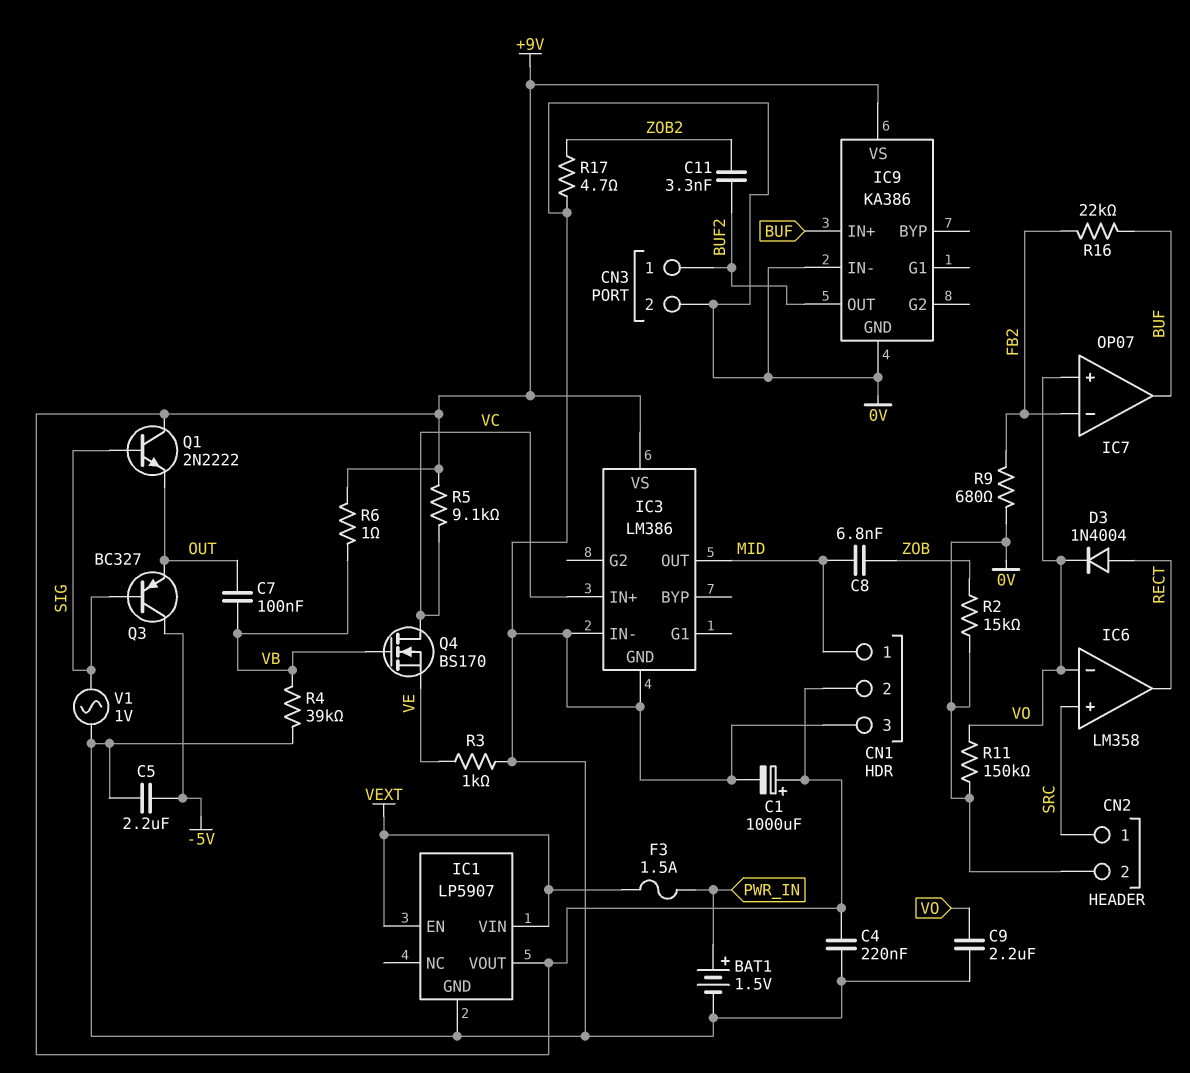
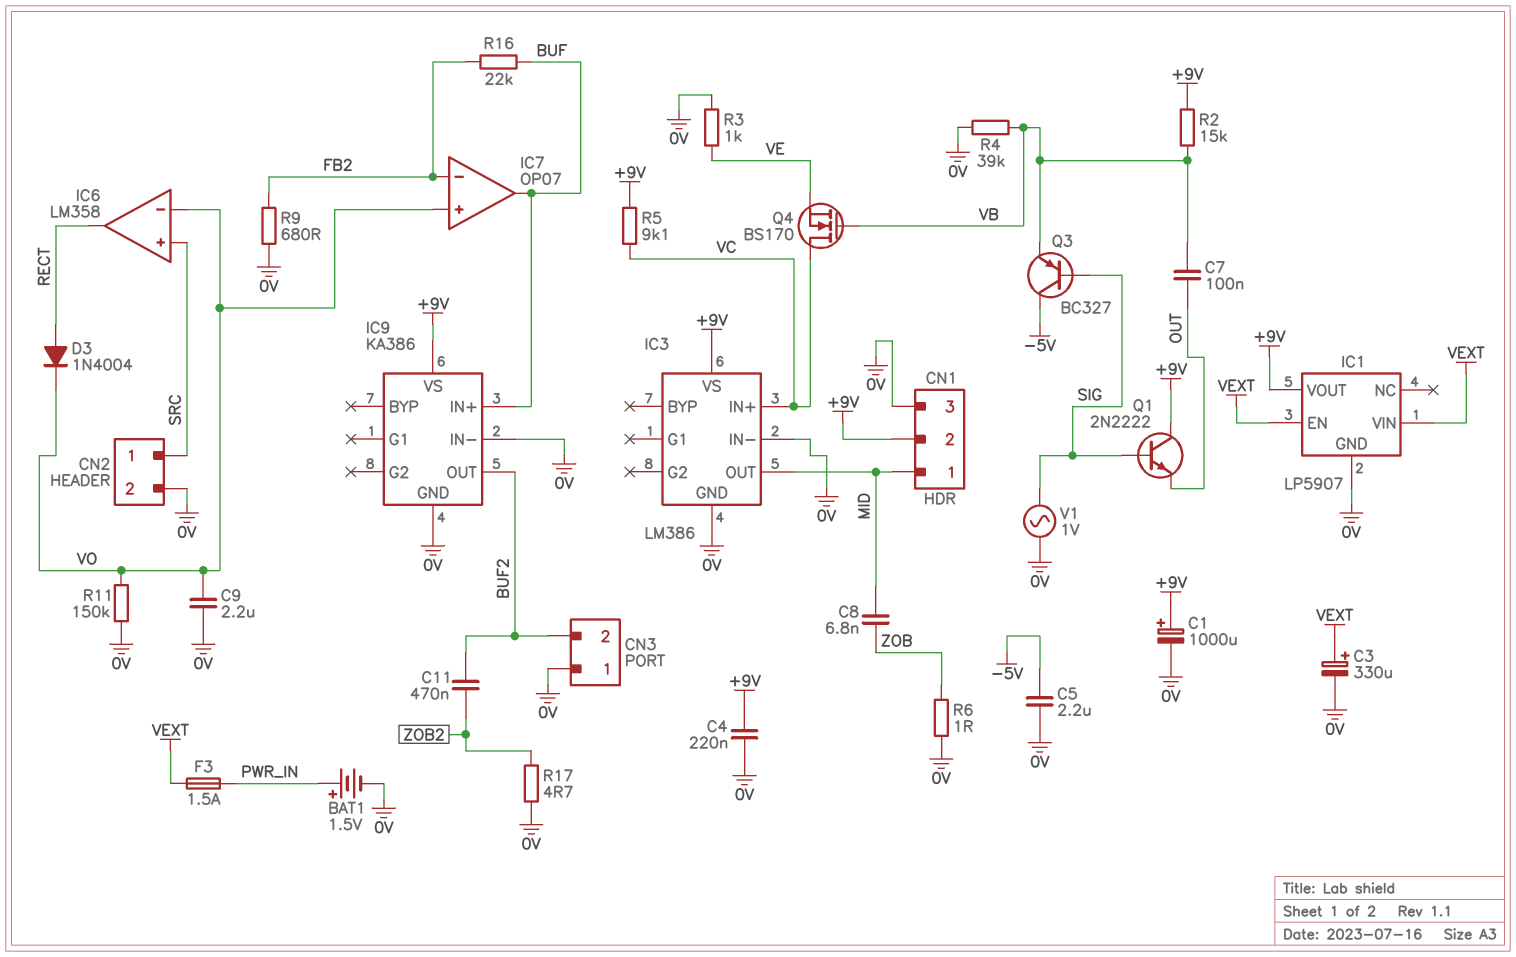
C3: none -> 330uF (plus VEXT, minus 0V)
C11: 3.3nF (BUF2, ZOB2) -> 470nF (BUF2, ZOB2)
CN3 pin 1: BUF2 -> 0V
CN3 pin 2: 0V -> BUF2
Q3: PNP BC327 (B SIG, C -5V, E OUT) -> PNP BC327 (B SIG, C -5V, E VB)
R2: 15k (0V, ZOB) -> 15k (+9V, VB)
R6: 1 (+9V, VB) -> 1 (0V, ZOB)

